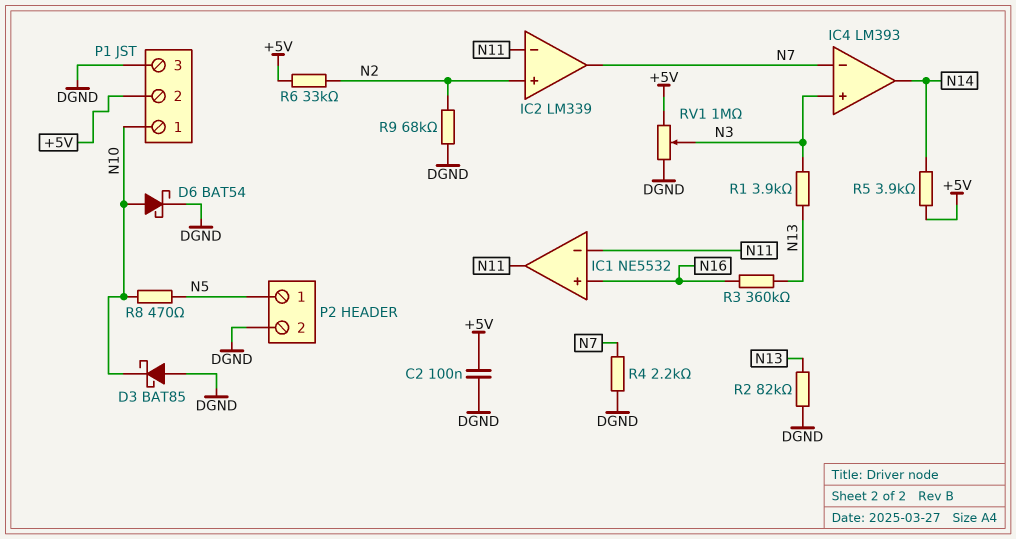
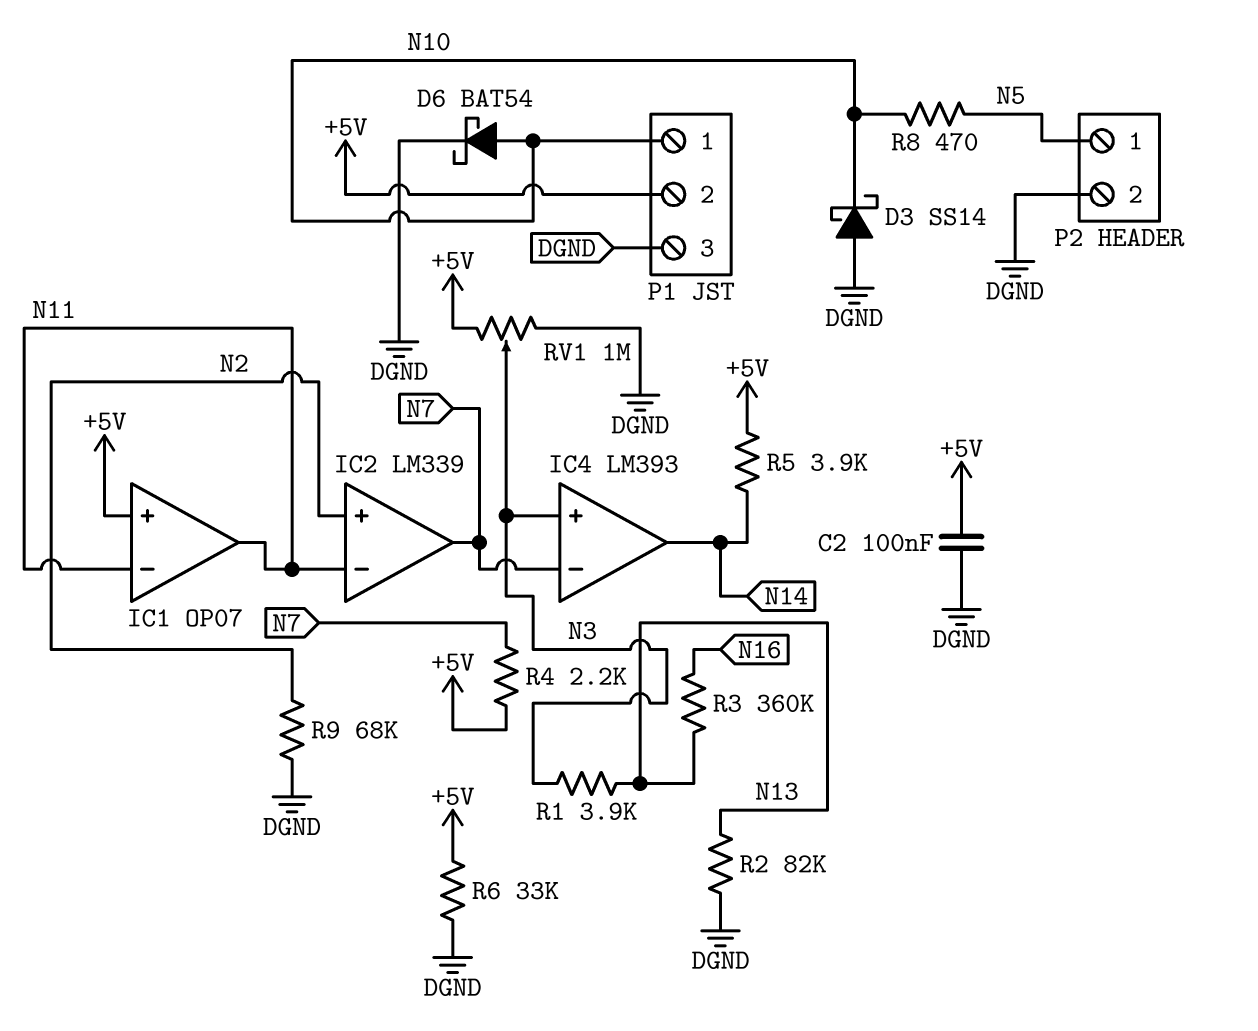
D3: schottky BAT85 (A DGND, K N10) -> schottky SS14 (A DGND, K N10)
IC1: NE5532 -> OP07
IC1 pin in+: N16 -> +5V
R4: 2.2k (DGND, N7) -> 2.2k (+5V, N7)
R6: 33k (+5V, N2) -> 33k (+5V, DGND)

